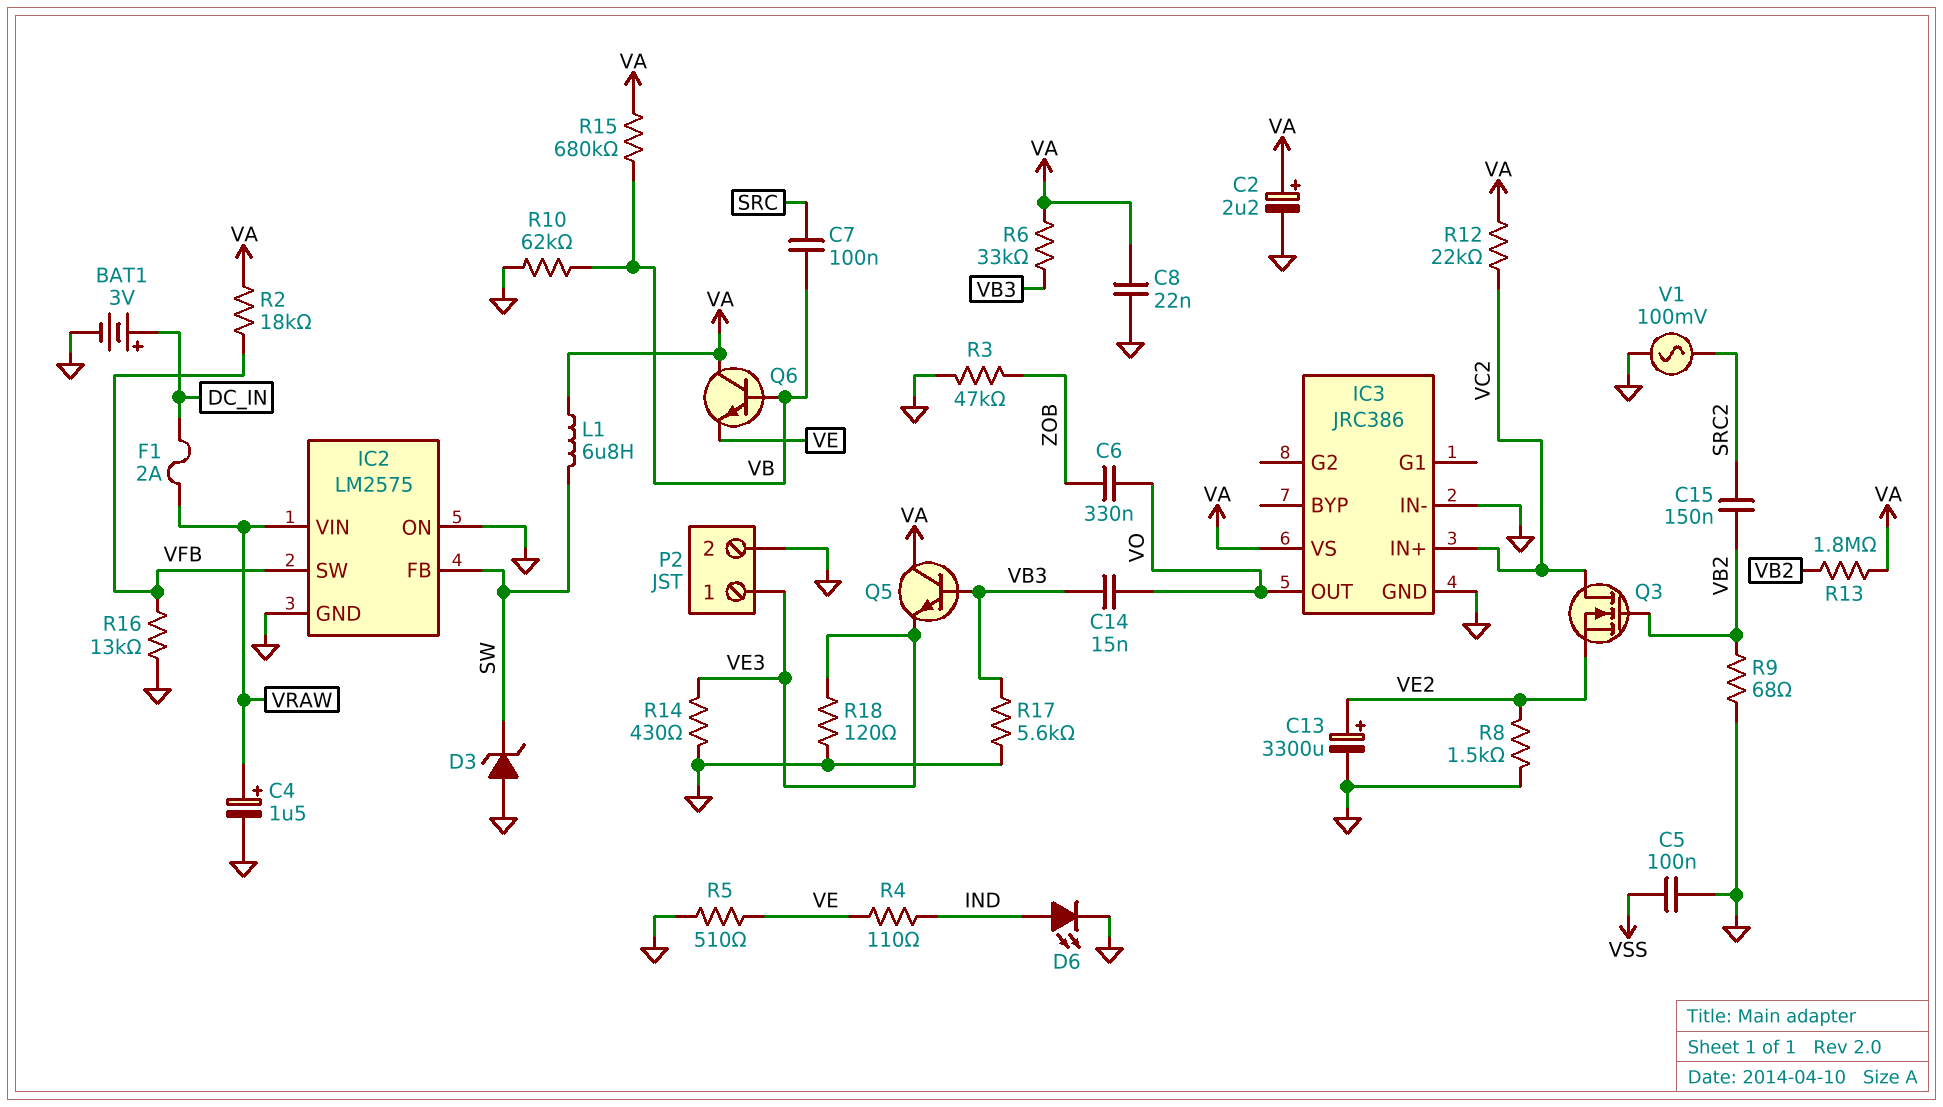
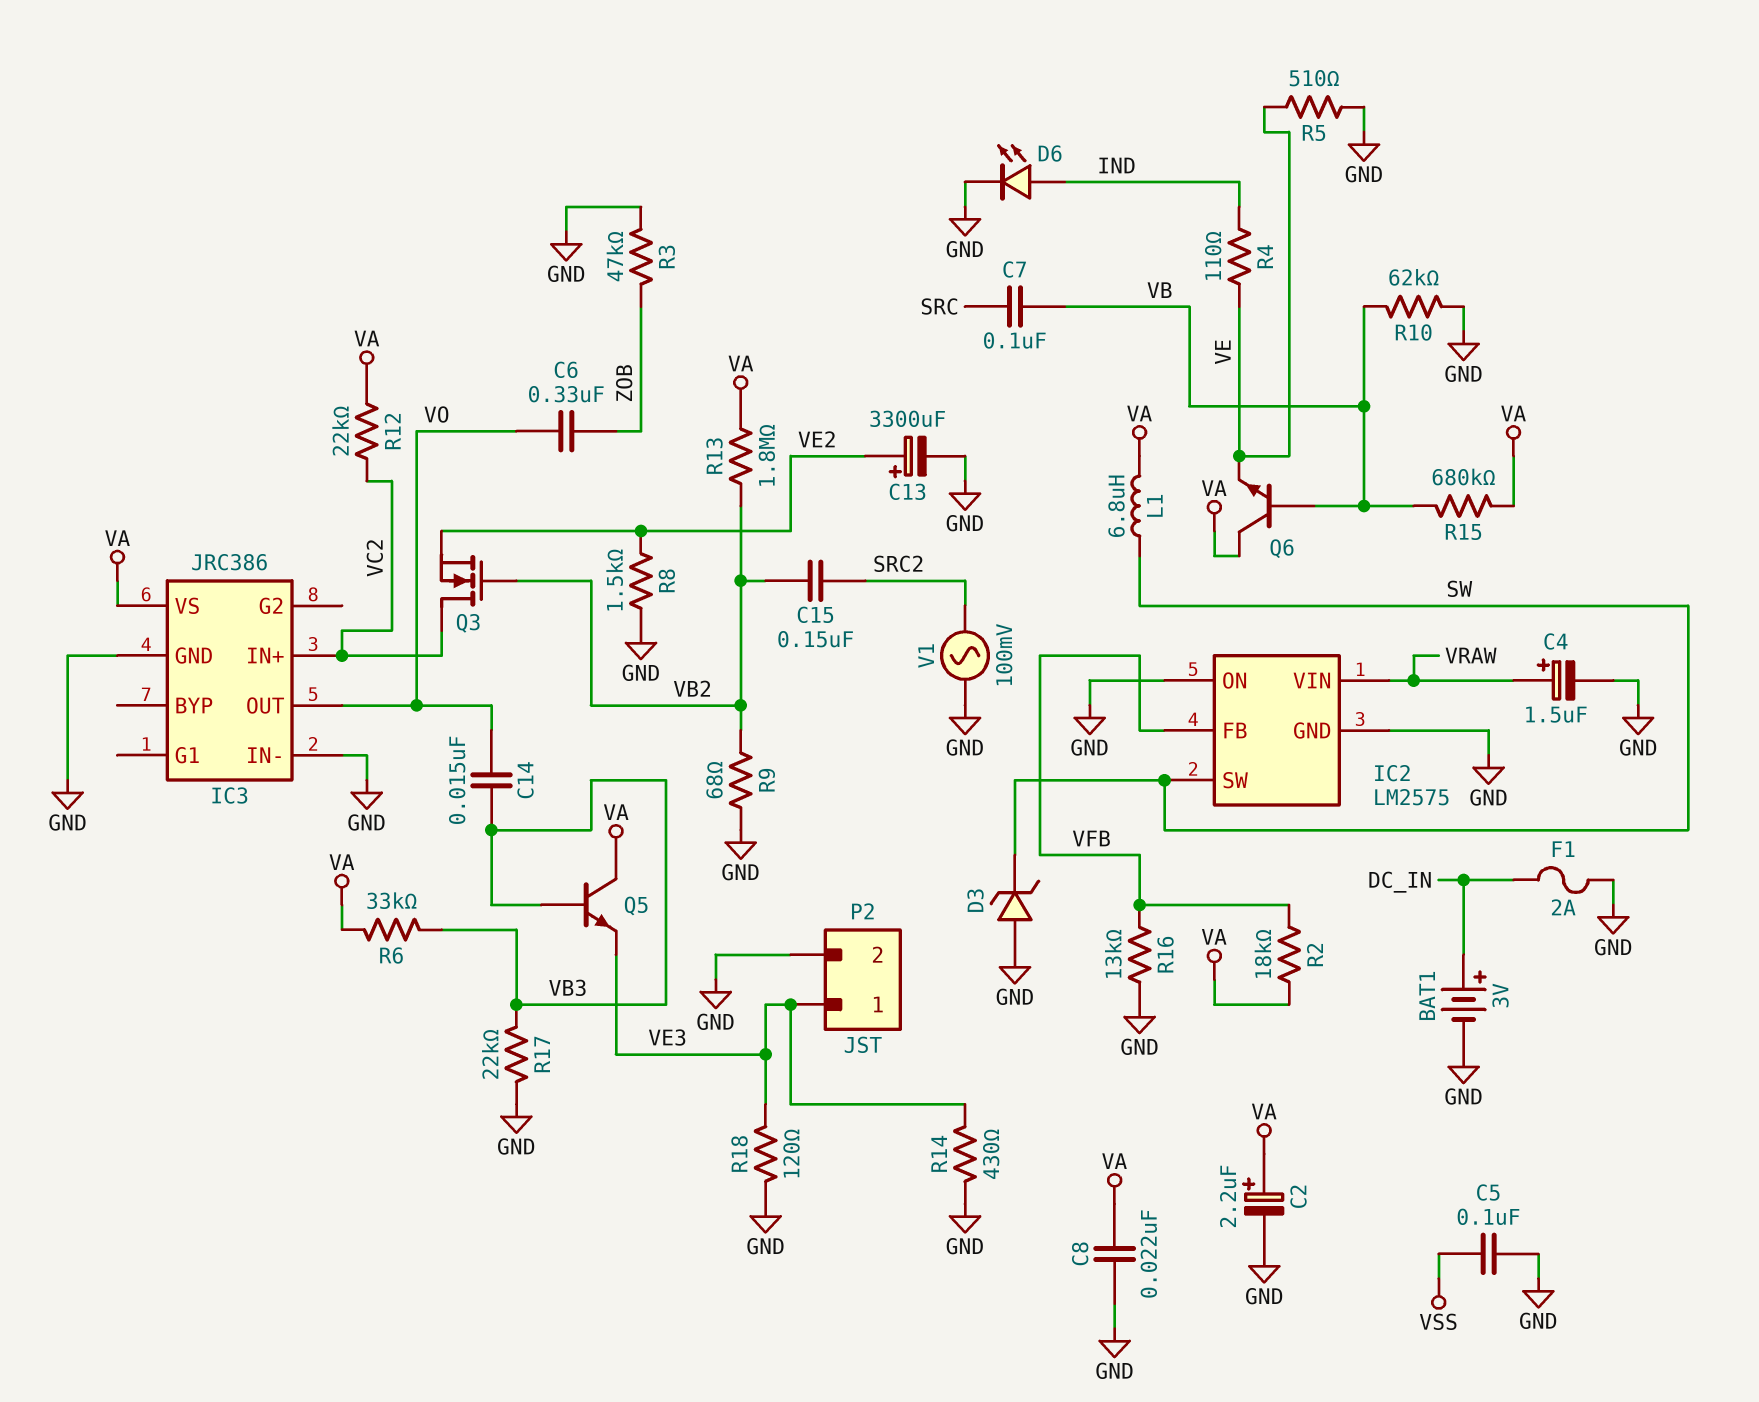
F1: 2A (DC_IN, VRAW) -> 2A (DC_IN, GND)
IC2 pin FB: SW -> VFB
IC2 pin SW: VFB -> SW
R17: 5.6k (GND, VB3) -> 22k (GND, VB3)

